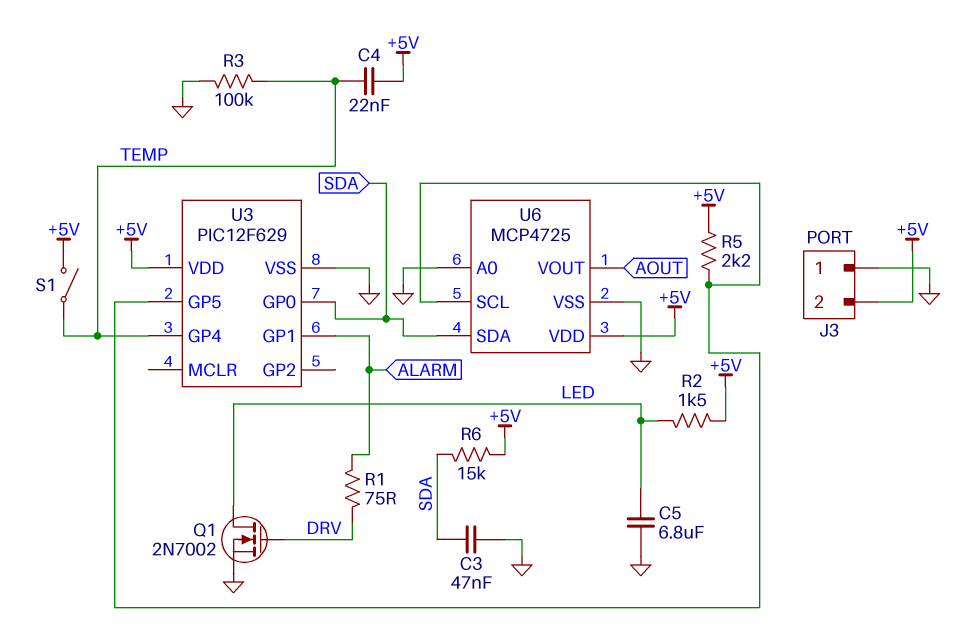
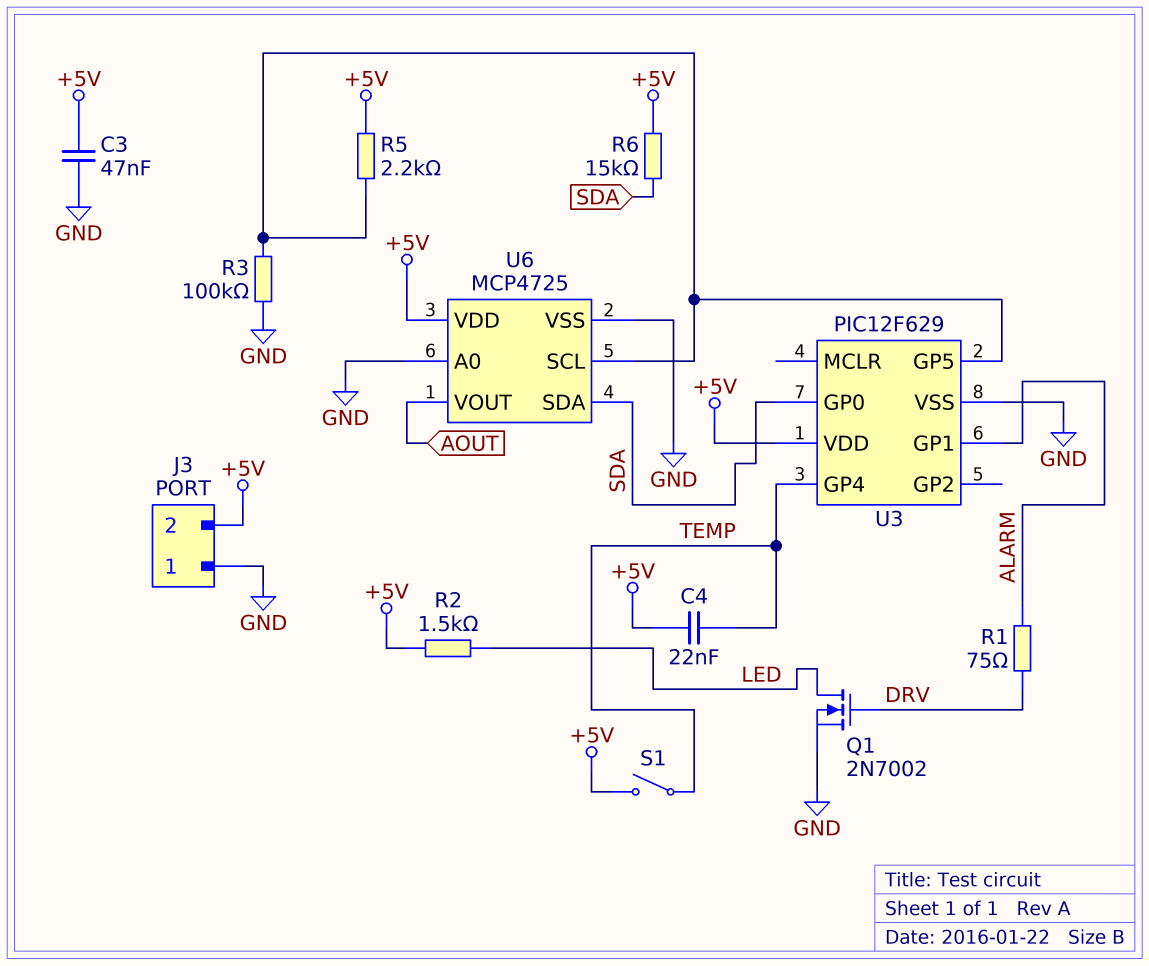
C3: 47nF (GND, SDA) -> 47nF (+5V, GND)
C5: 6.8uF (GND, LED) -> none
R3: 100k (GND, TEMP) -> 100k (GND, U3/GP5)

